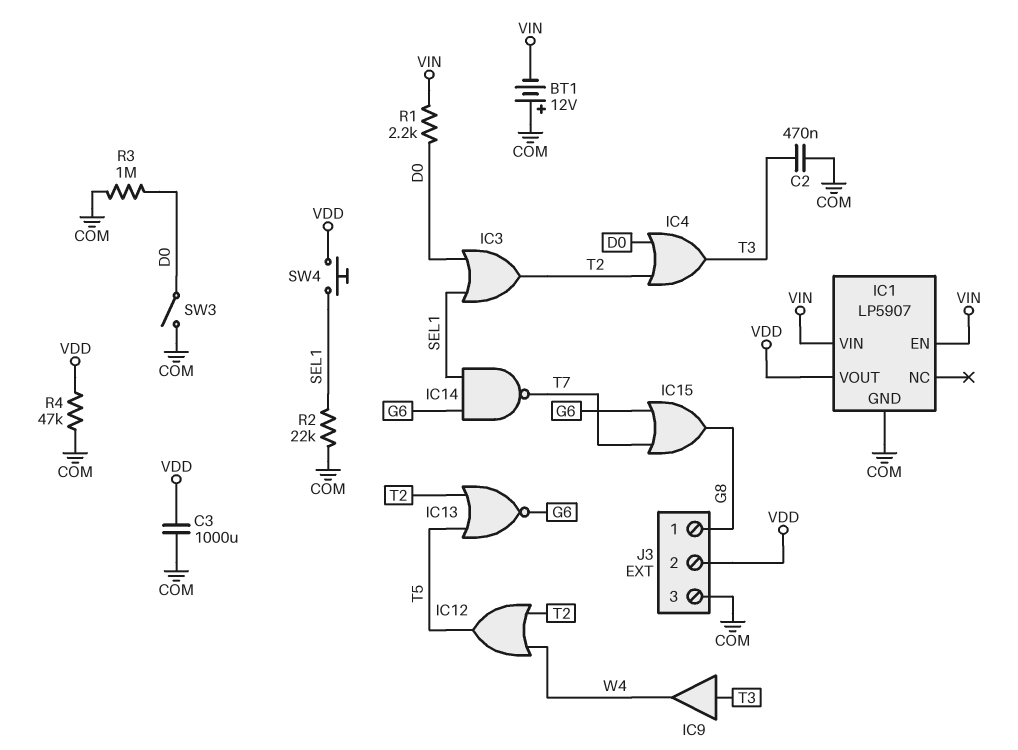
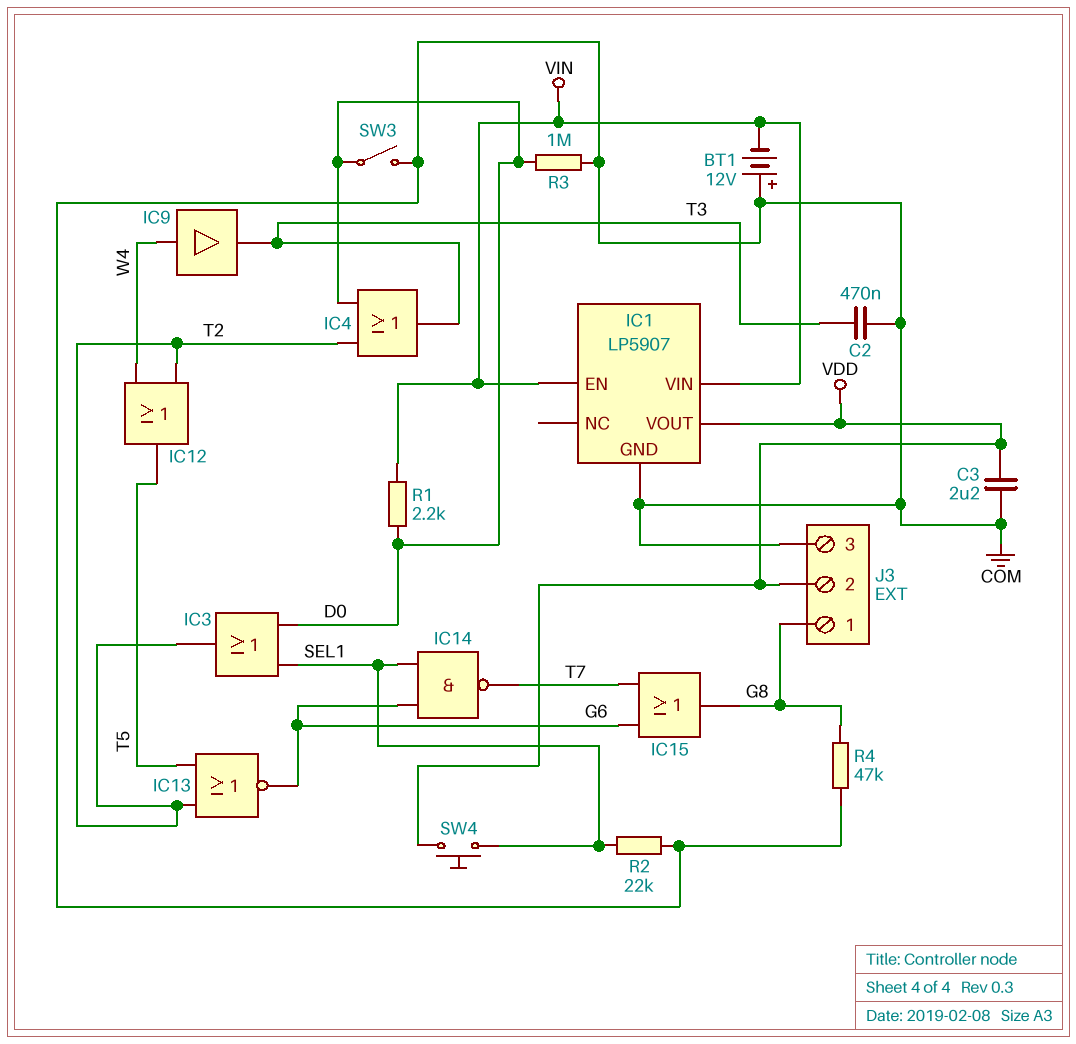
C3: 1000uF (COM, VDD) -> 2.2uF (COM, VDD)
IC9: buffer (in T3, out W4) -> buffer (in W4, out T3)
R4: 47k (COM, VDD) -> 47k (COM, G8)

